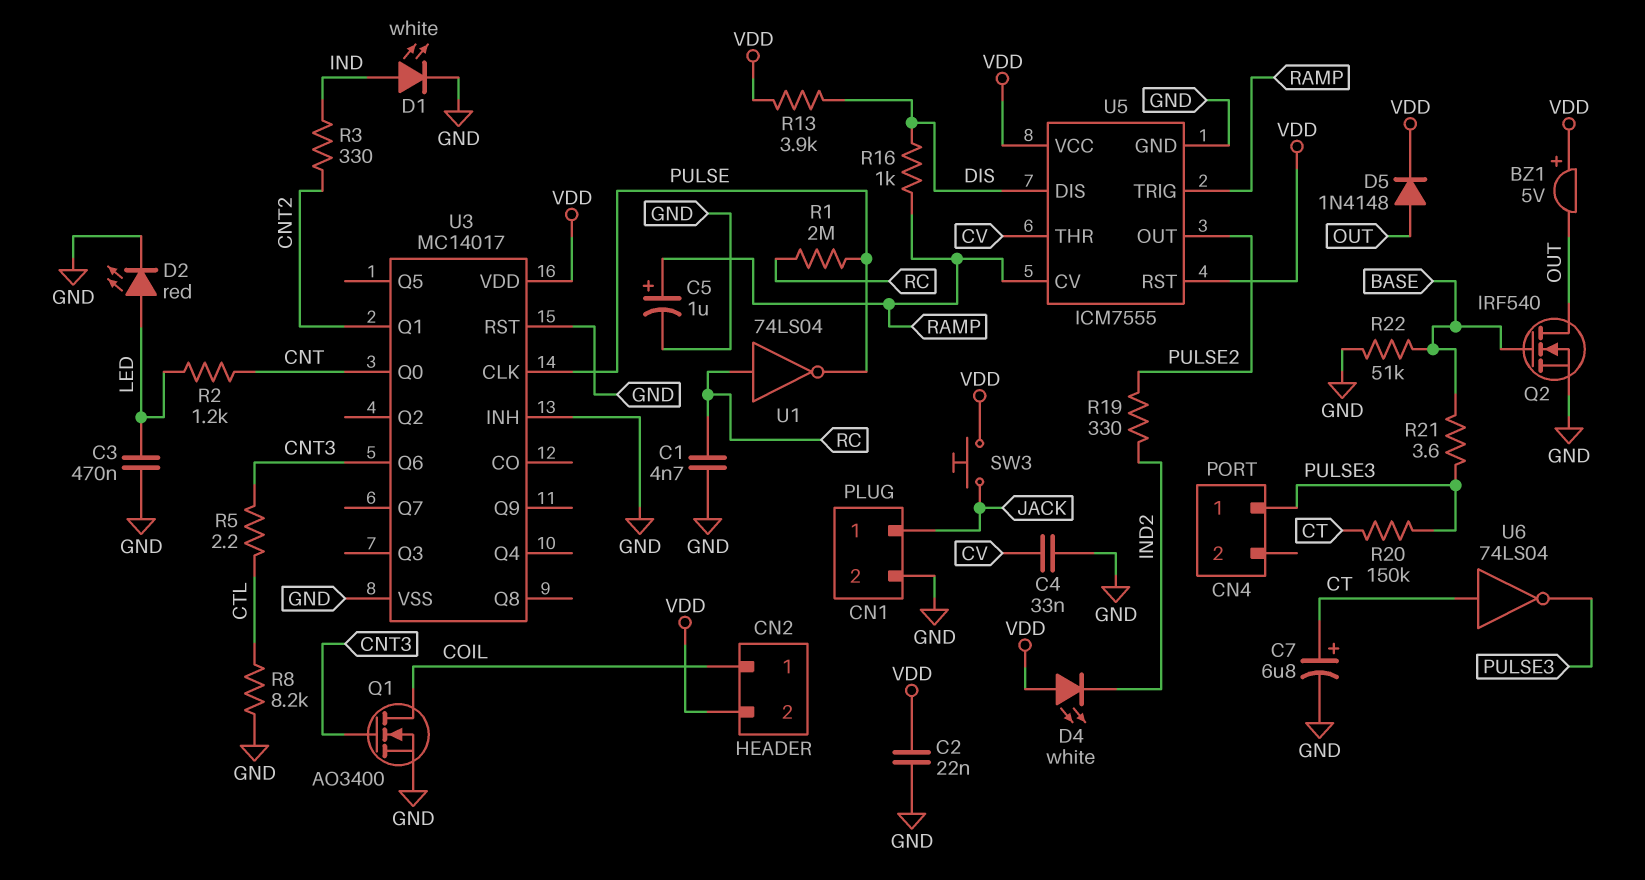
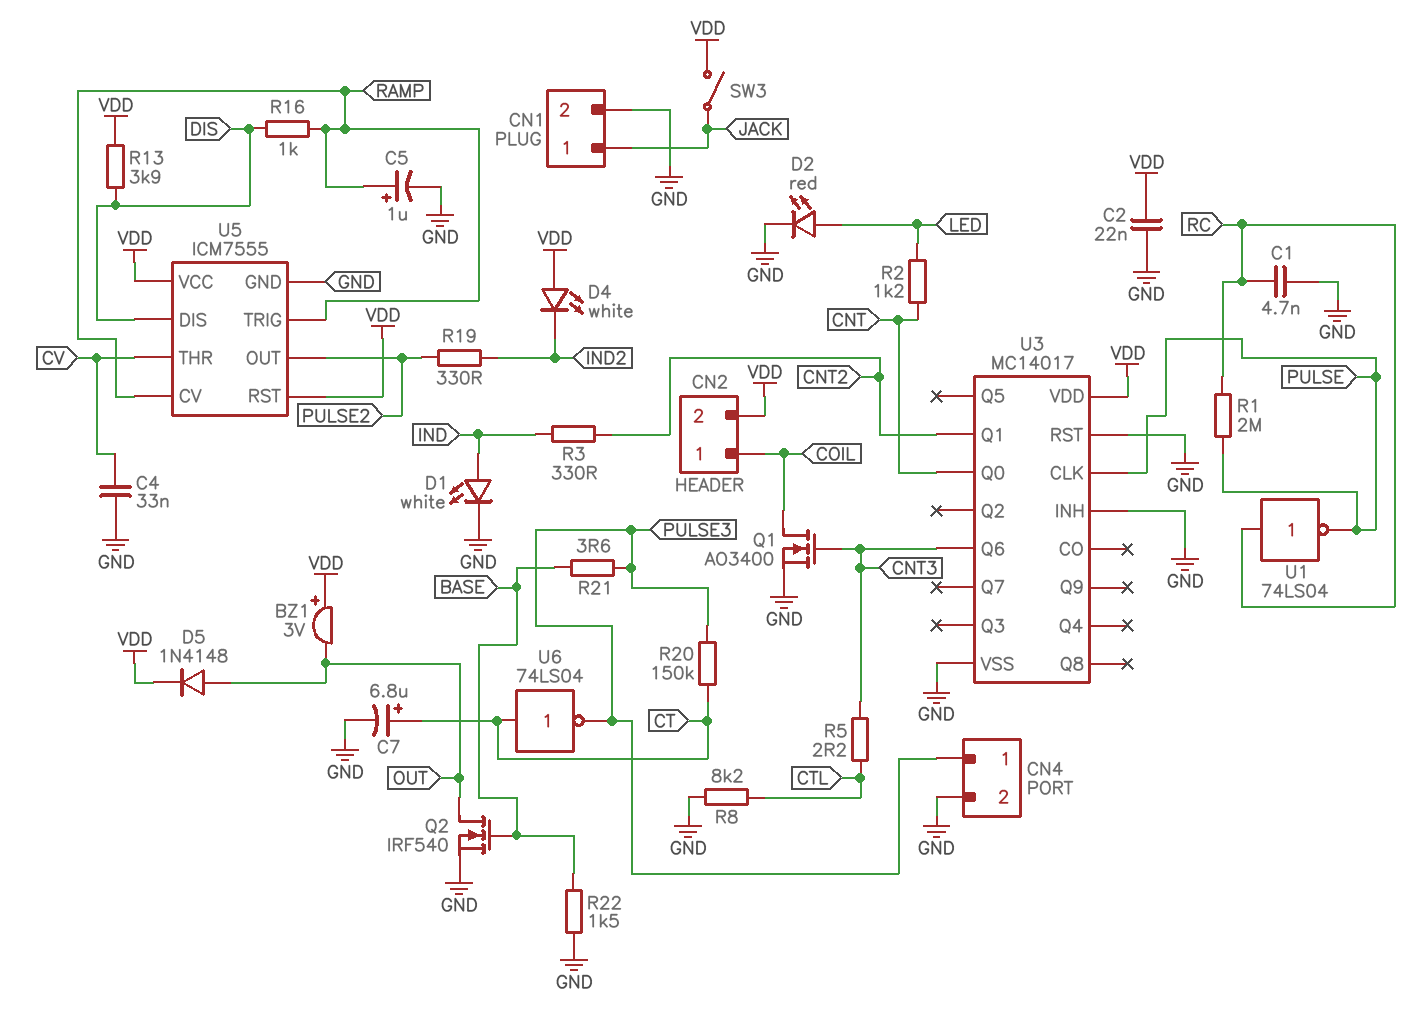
BZ1: buzzer 5V (plus VDD, minus OUT) -> buzzer 3V (plus VDD, minus OUT)
C3: 470nF (GND, LED) -> none
CN4 pin 2: none -> GND
R22: 51k (BASE, GND) -> 1.5k (BASE, GND)
SW3: button (JACK, VDD) -> switch (JACK, VDD)

